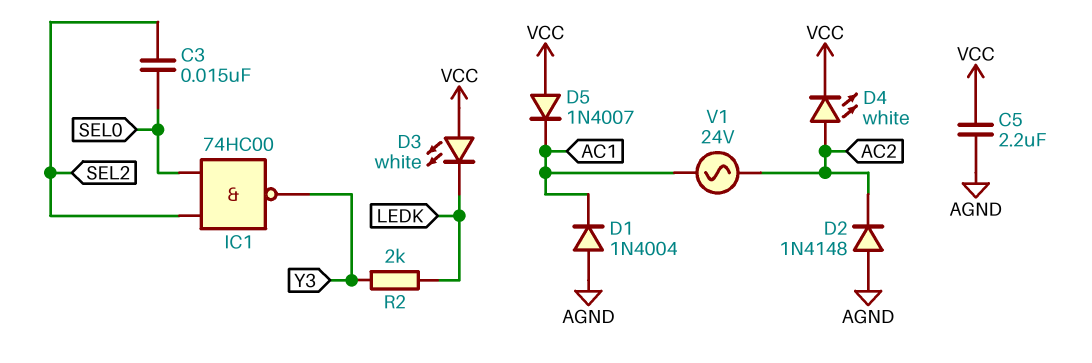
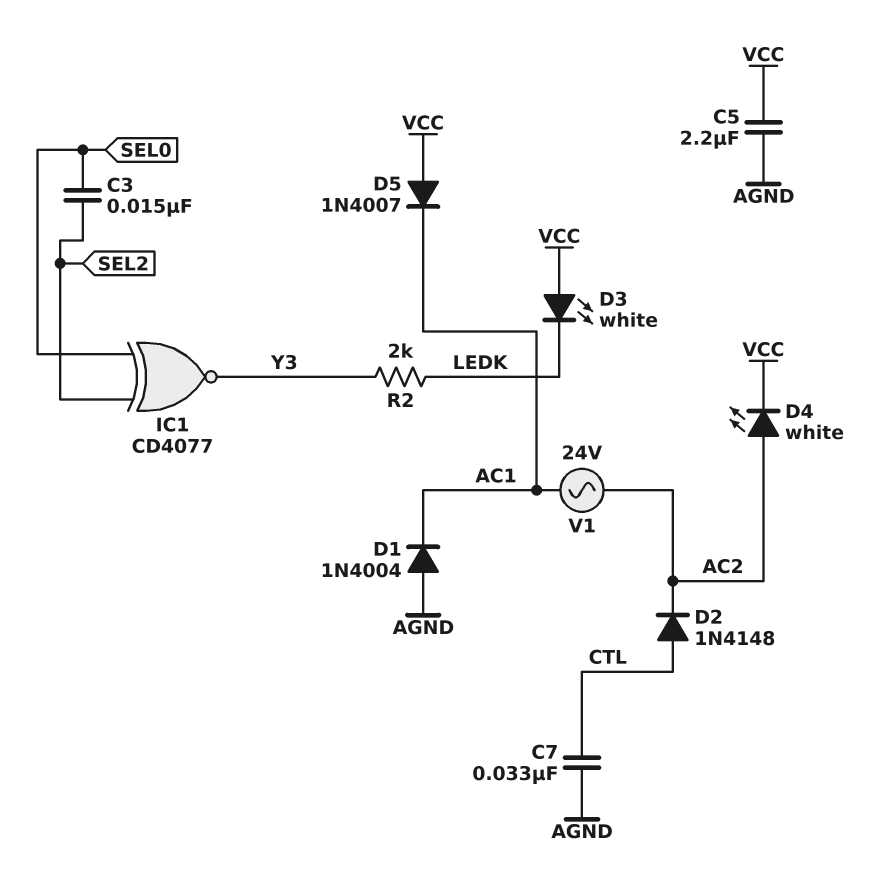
C7: none -> 33nF (AGND, CTL)
D2: diode 1N4148 (A AGND, K AC2) -> diode 1N4148 (A CTL, K AC2)
IC1: NAND 74HC00 (in SEL0, in SEL2, out Y3) -> XNOR CD4077 (in SEL0, in SEL2, out Y3)

